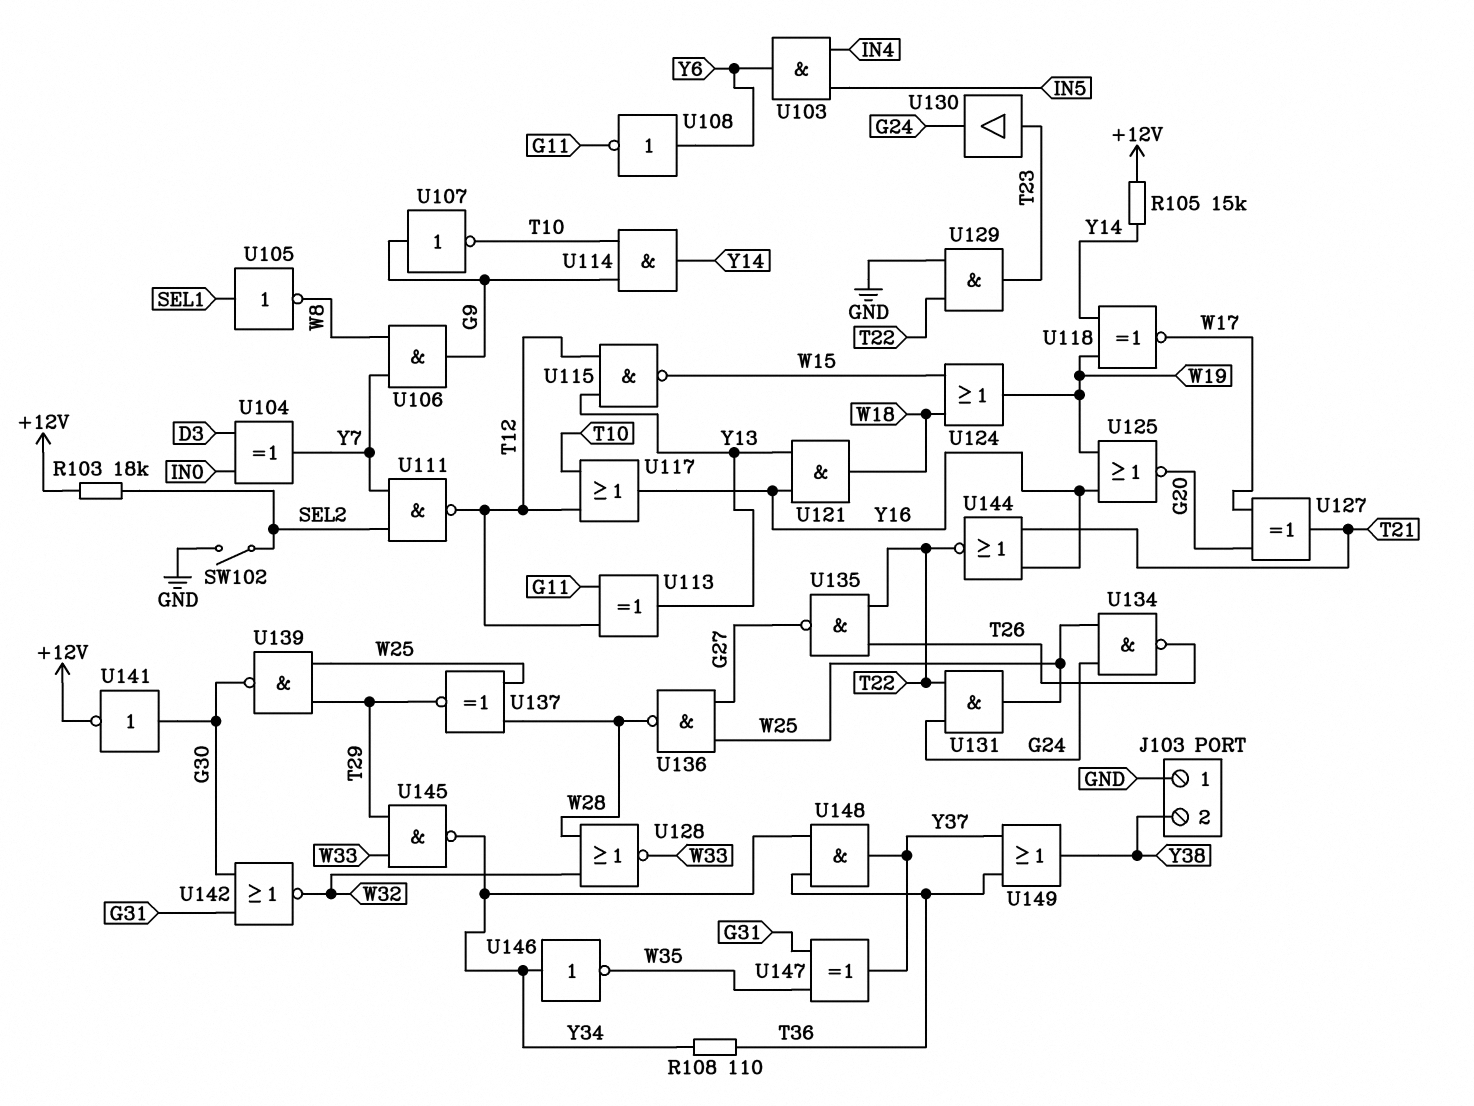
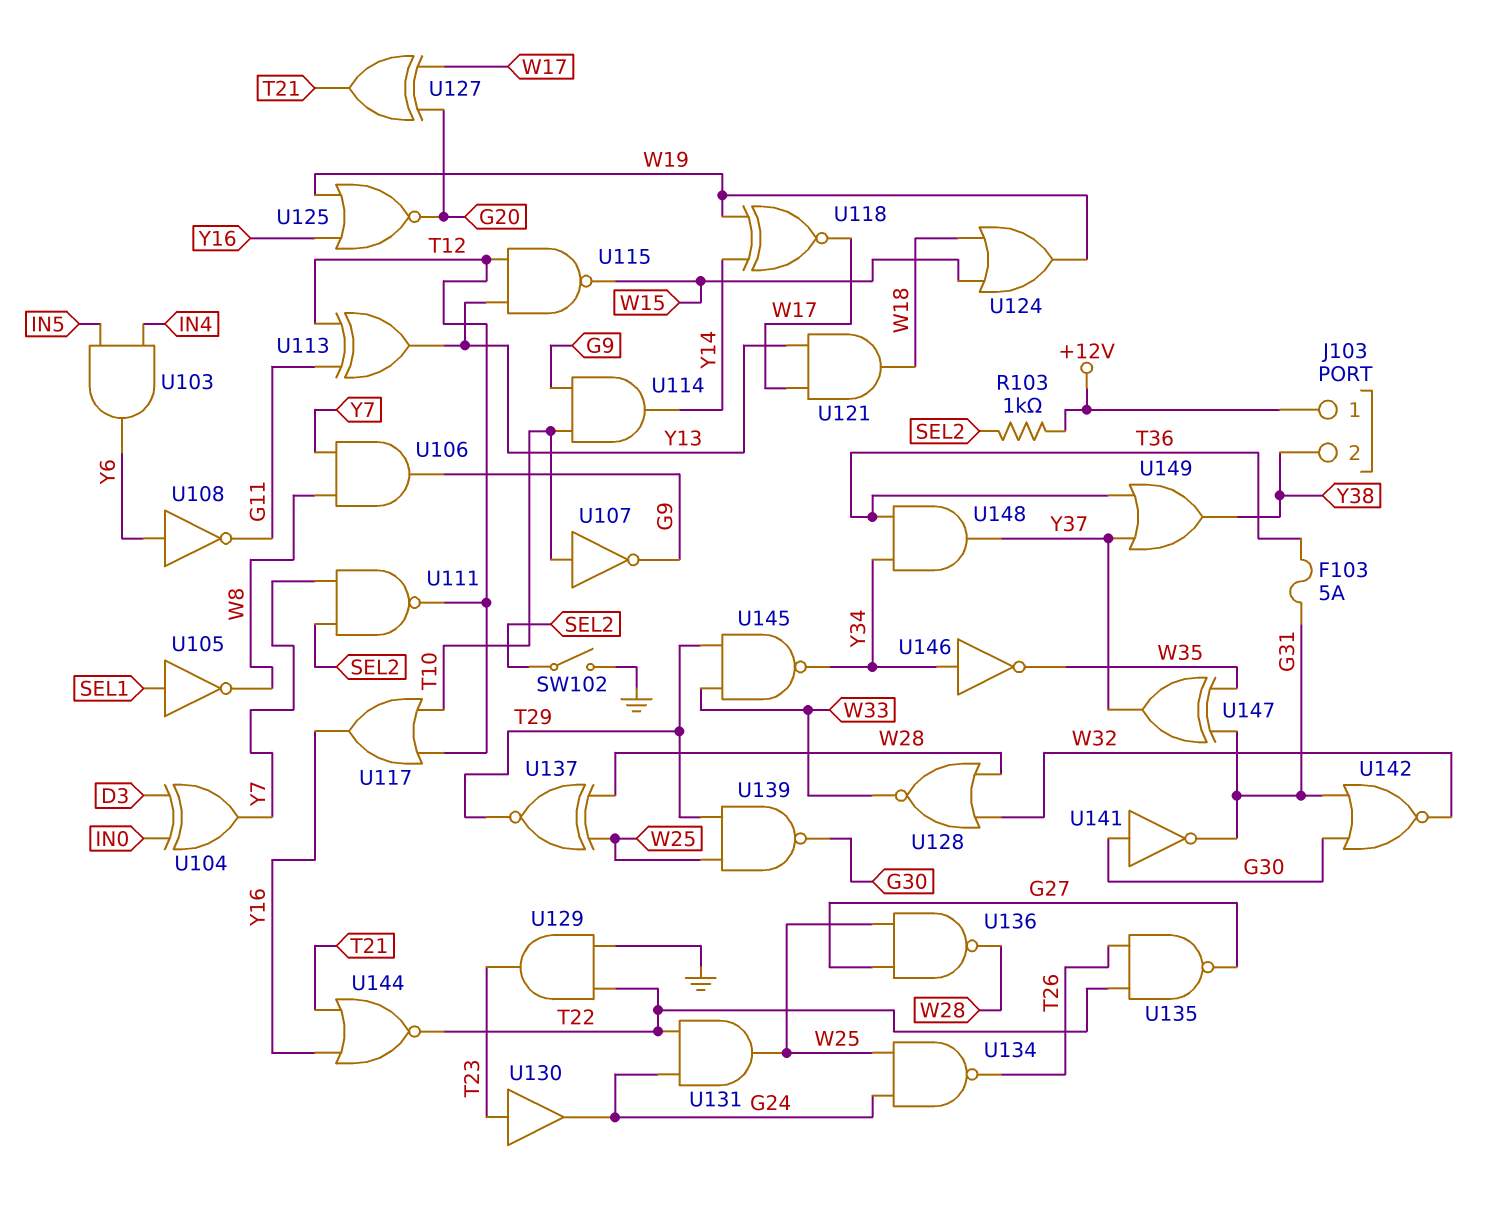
F103: none -> 5A (G31, T36)
J103 pin 1: GND -> +12V
R103: 18k (+12V, SEL2) -> 1k (+12V, SEL2)
R105: 15k (+12V, Y14) -> none
R108: 110 (T36, Y34) -> none
U107: NOT (in G9, out T10) -> NOT (in T10, out G9)
U121: AND (in Y13, in Y16, out W18) -> AND (in W17, in Y13, out W18)
U141: NOT (in G30, out +12V) -> NOT (in G30, out G31)

